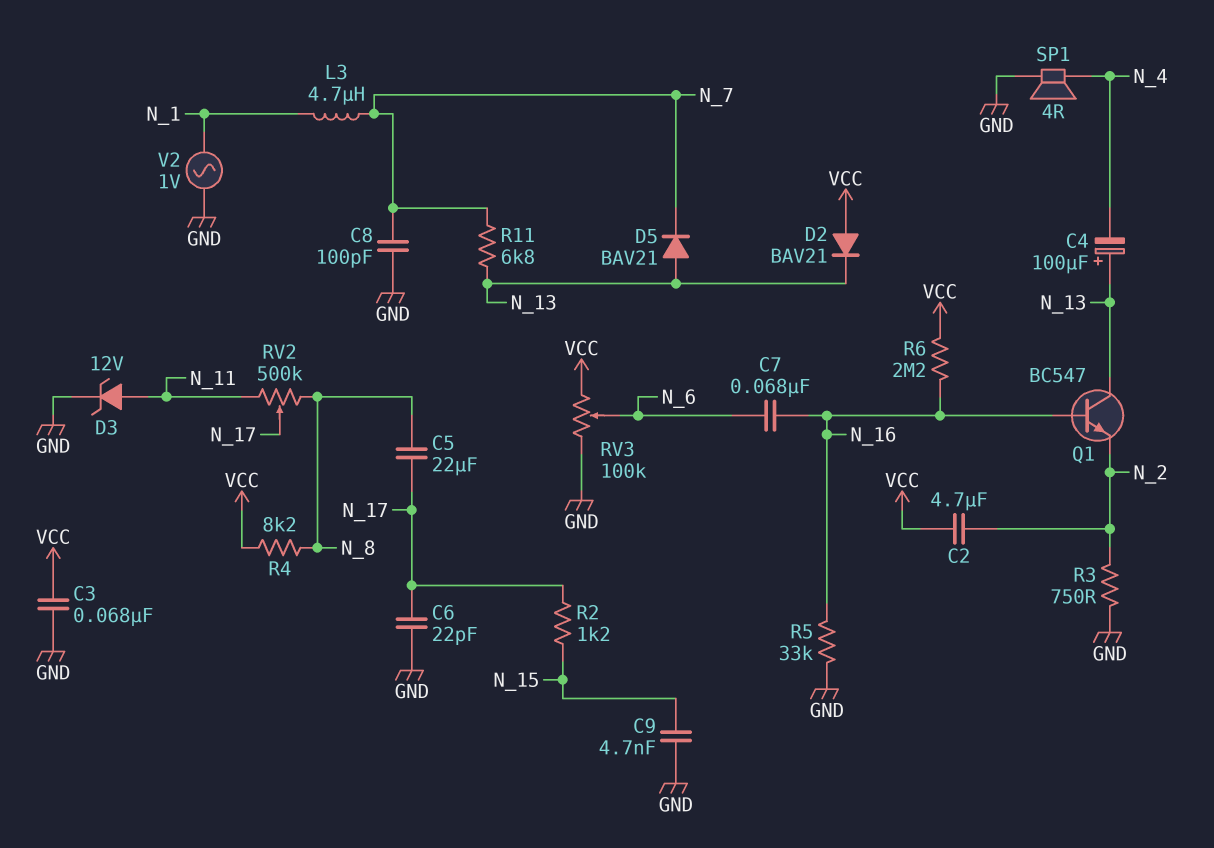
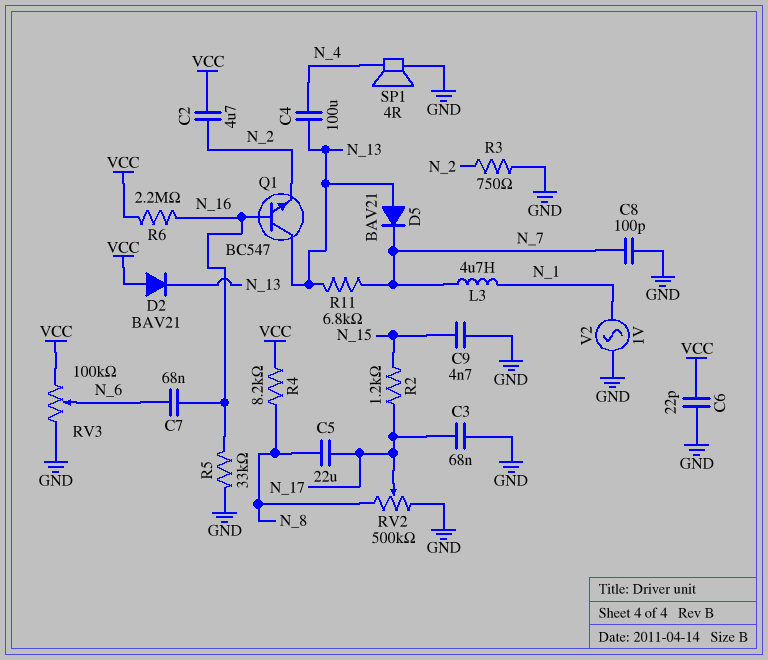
C3: 68nF (GND, VCC) -> 68nF (GND, N_17)
C4: 100uF (plus N_13, minus N_4) -> 100uF (N_4, N_13)
C6: 22pF (GND, N_17) -> 22pF (GND, VCC)
D3: zener 12V (A N_11, K GND) -> none
RV2: 500k (N_8, N_11, wiper N_17) -> 500k (GND, N_8, wiper N_17)

